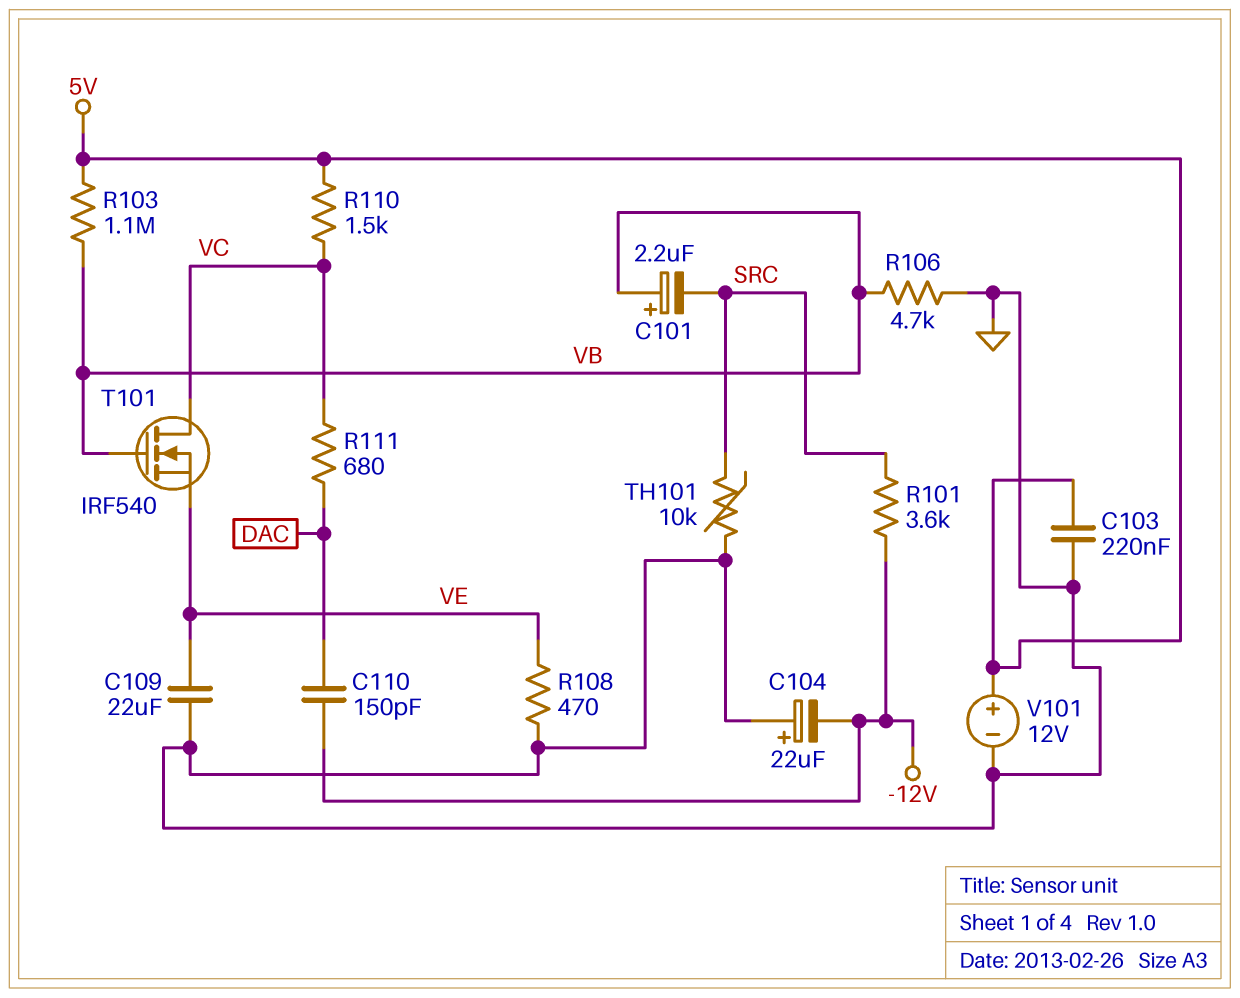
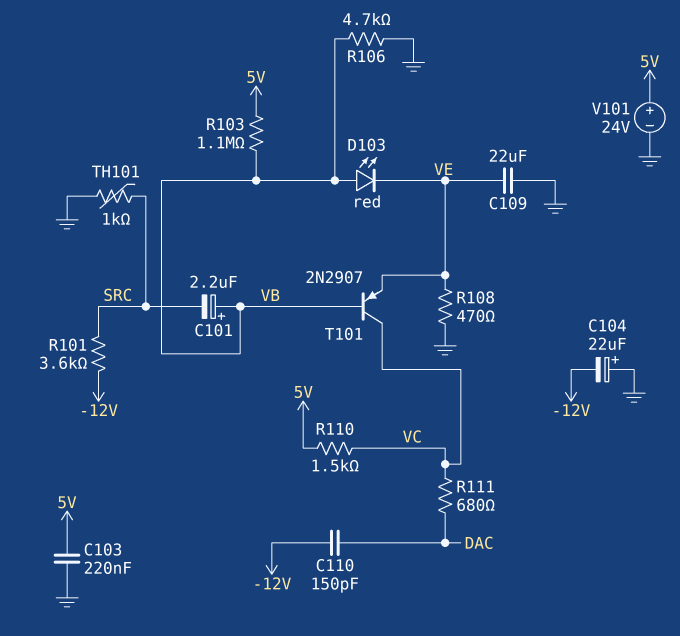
D103: none -> LED red (A VB, K VE)
T101: NMOS IRF540 (G VB, D VC, S VE) -> PNP 2N2907 (B VB, C VC, E VE)
TH101: 10k (GND, SRC) -> 1k (GND, SRC)
V101: 12V (plus 5V, minus GND) -> 24V (plus 5V, minus GND)

